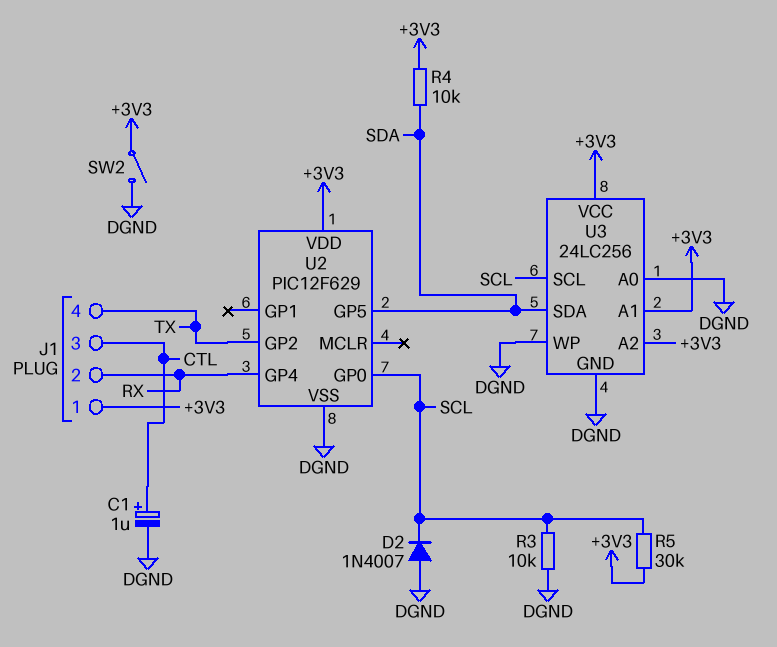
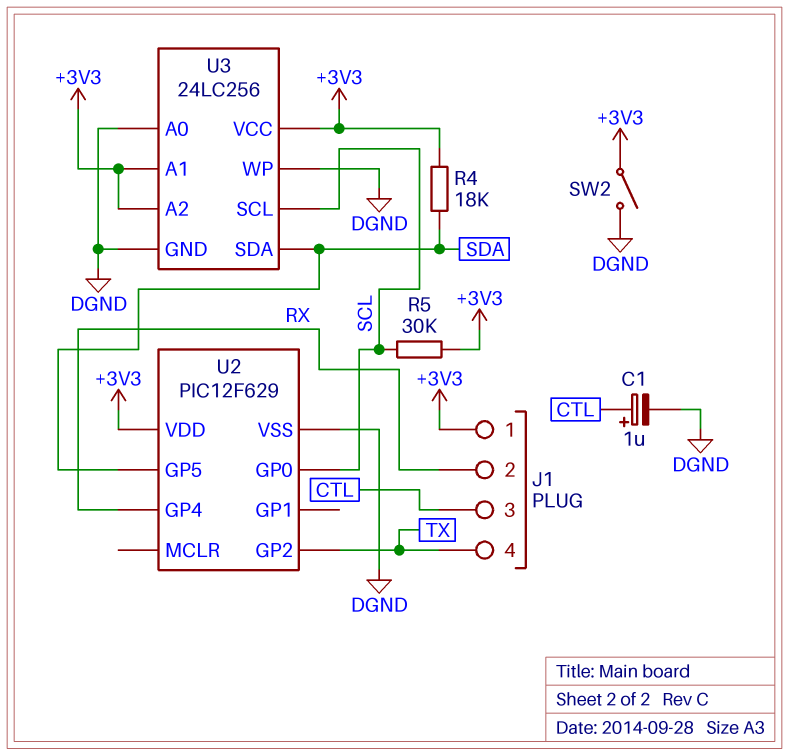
D2: diode 1N4007 (A DGND, K SCL) -> none
R3: 10k (DGND, SCL) -> none
R4: 10k (+3V3, SDA) -> 18k (+3V3, SDA)

